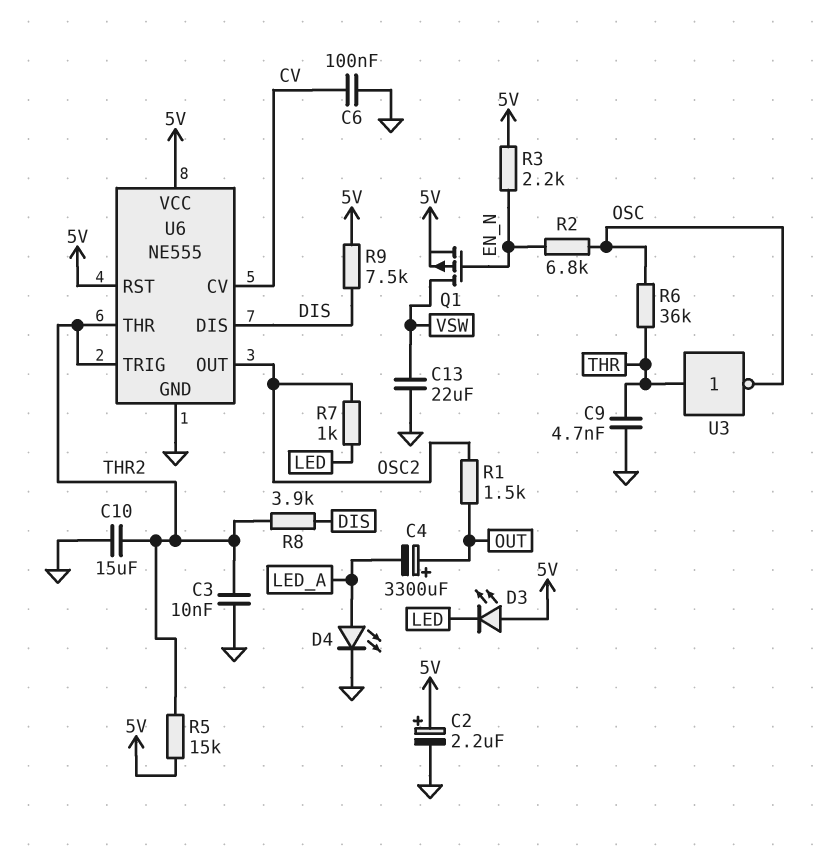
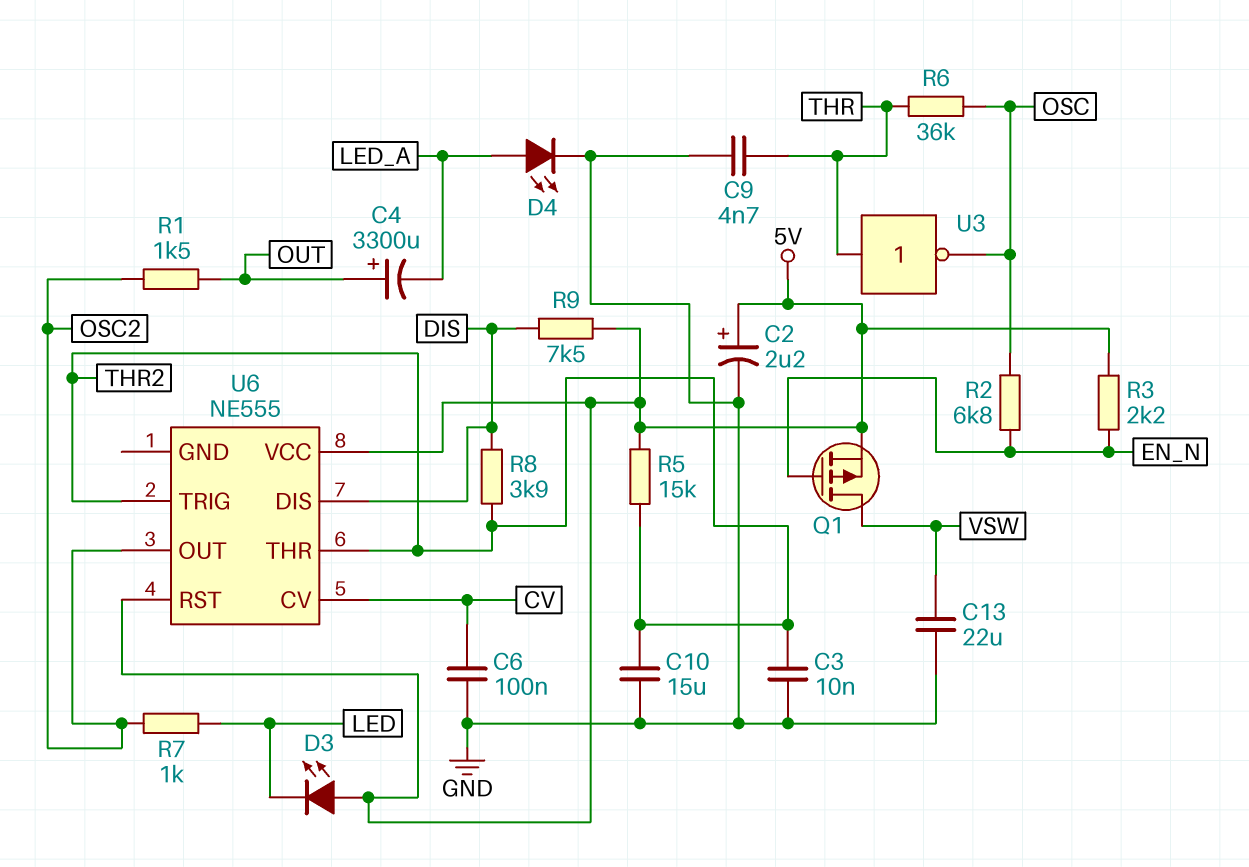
U6 pin GND: GND -> none

